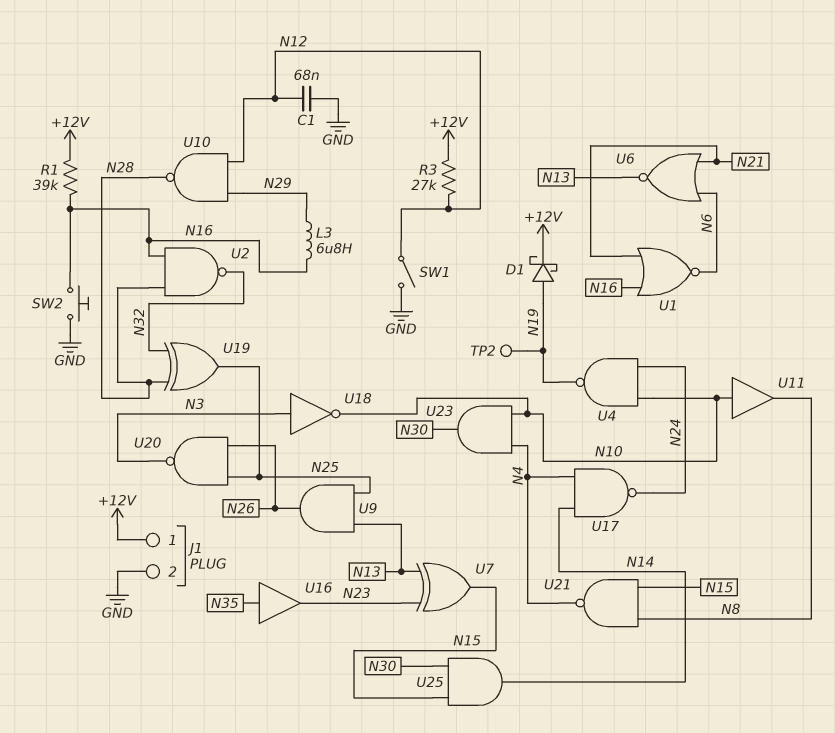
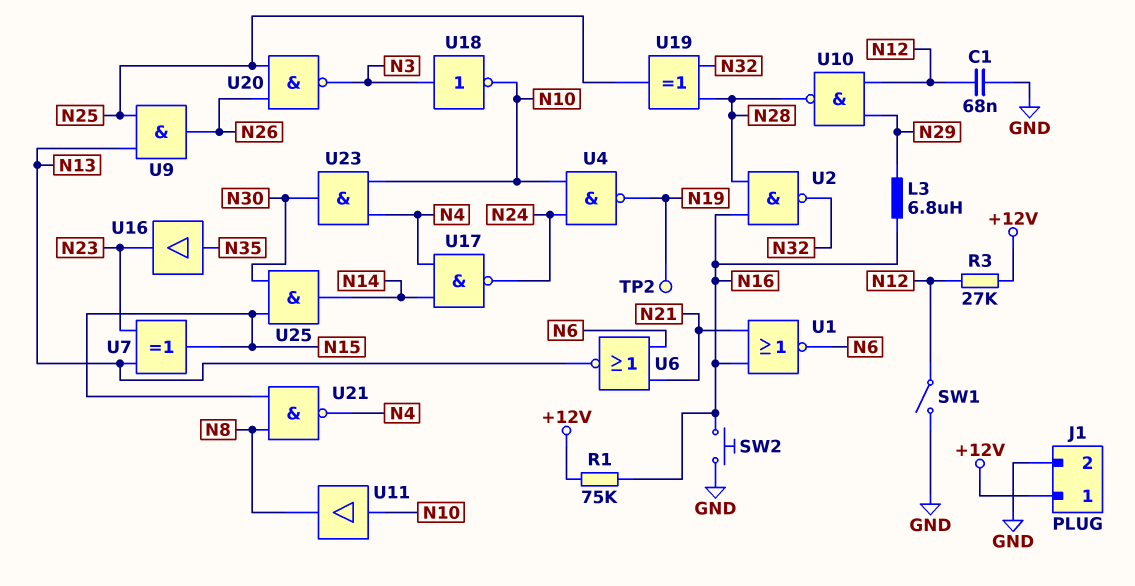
D1: schottky (A N19, K +12V) -> none
R1: 39k (+12V, N16) -> 75k (+12V, N16)

